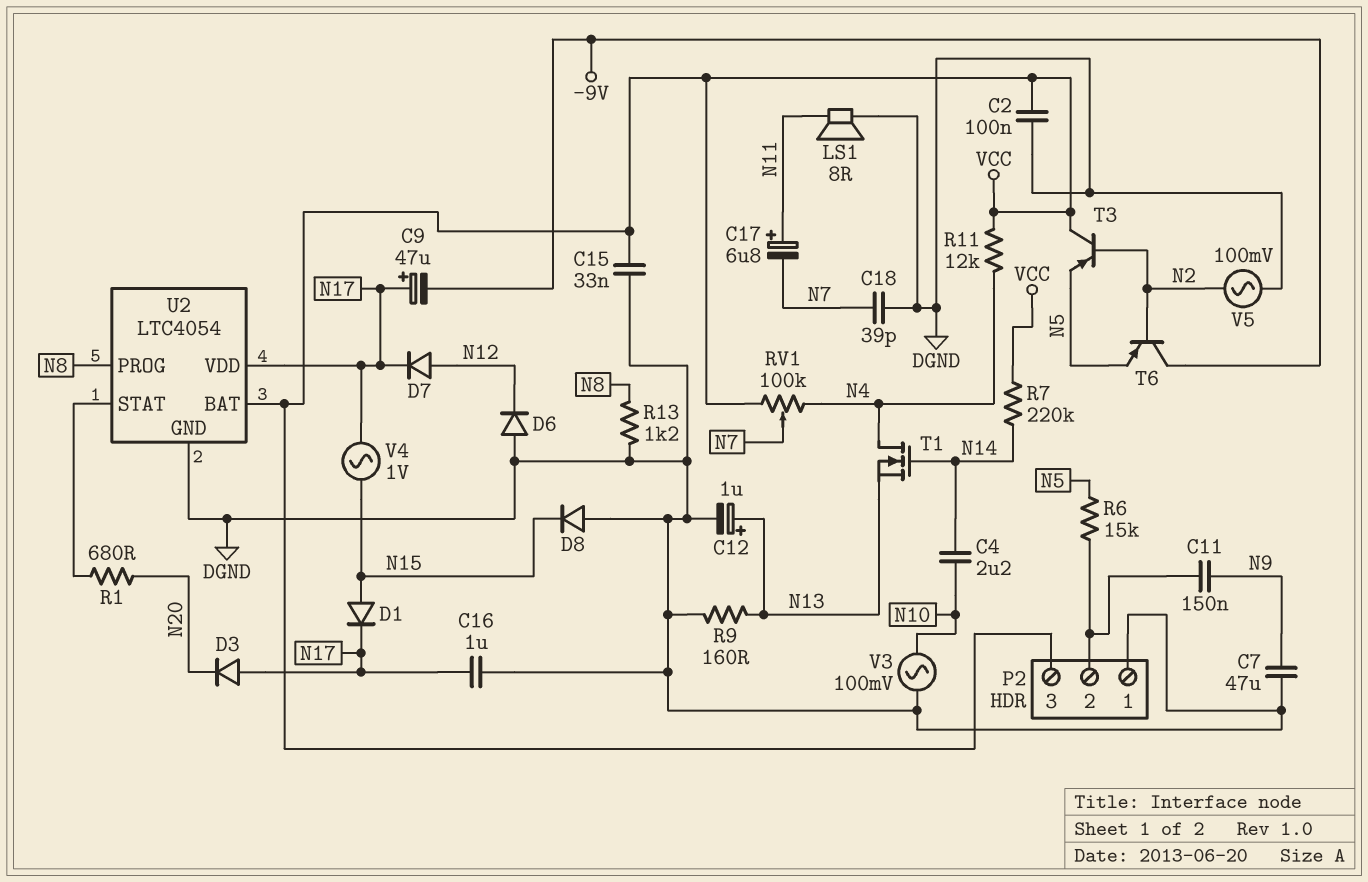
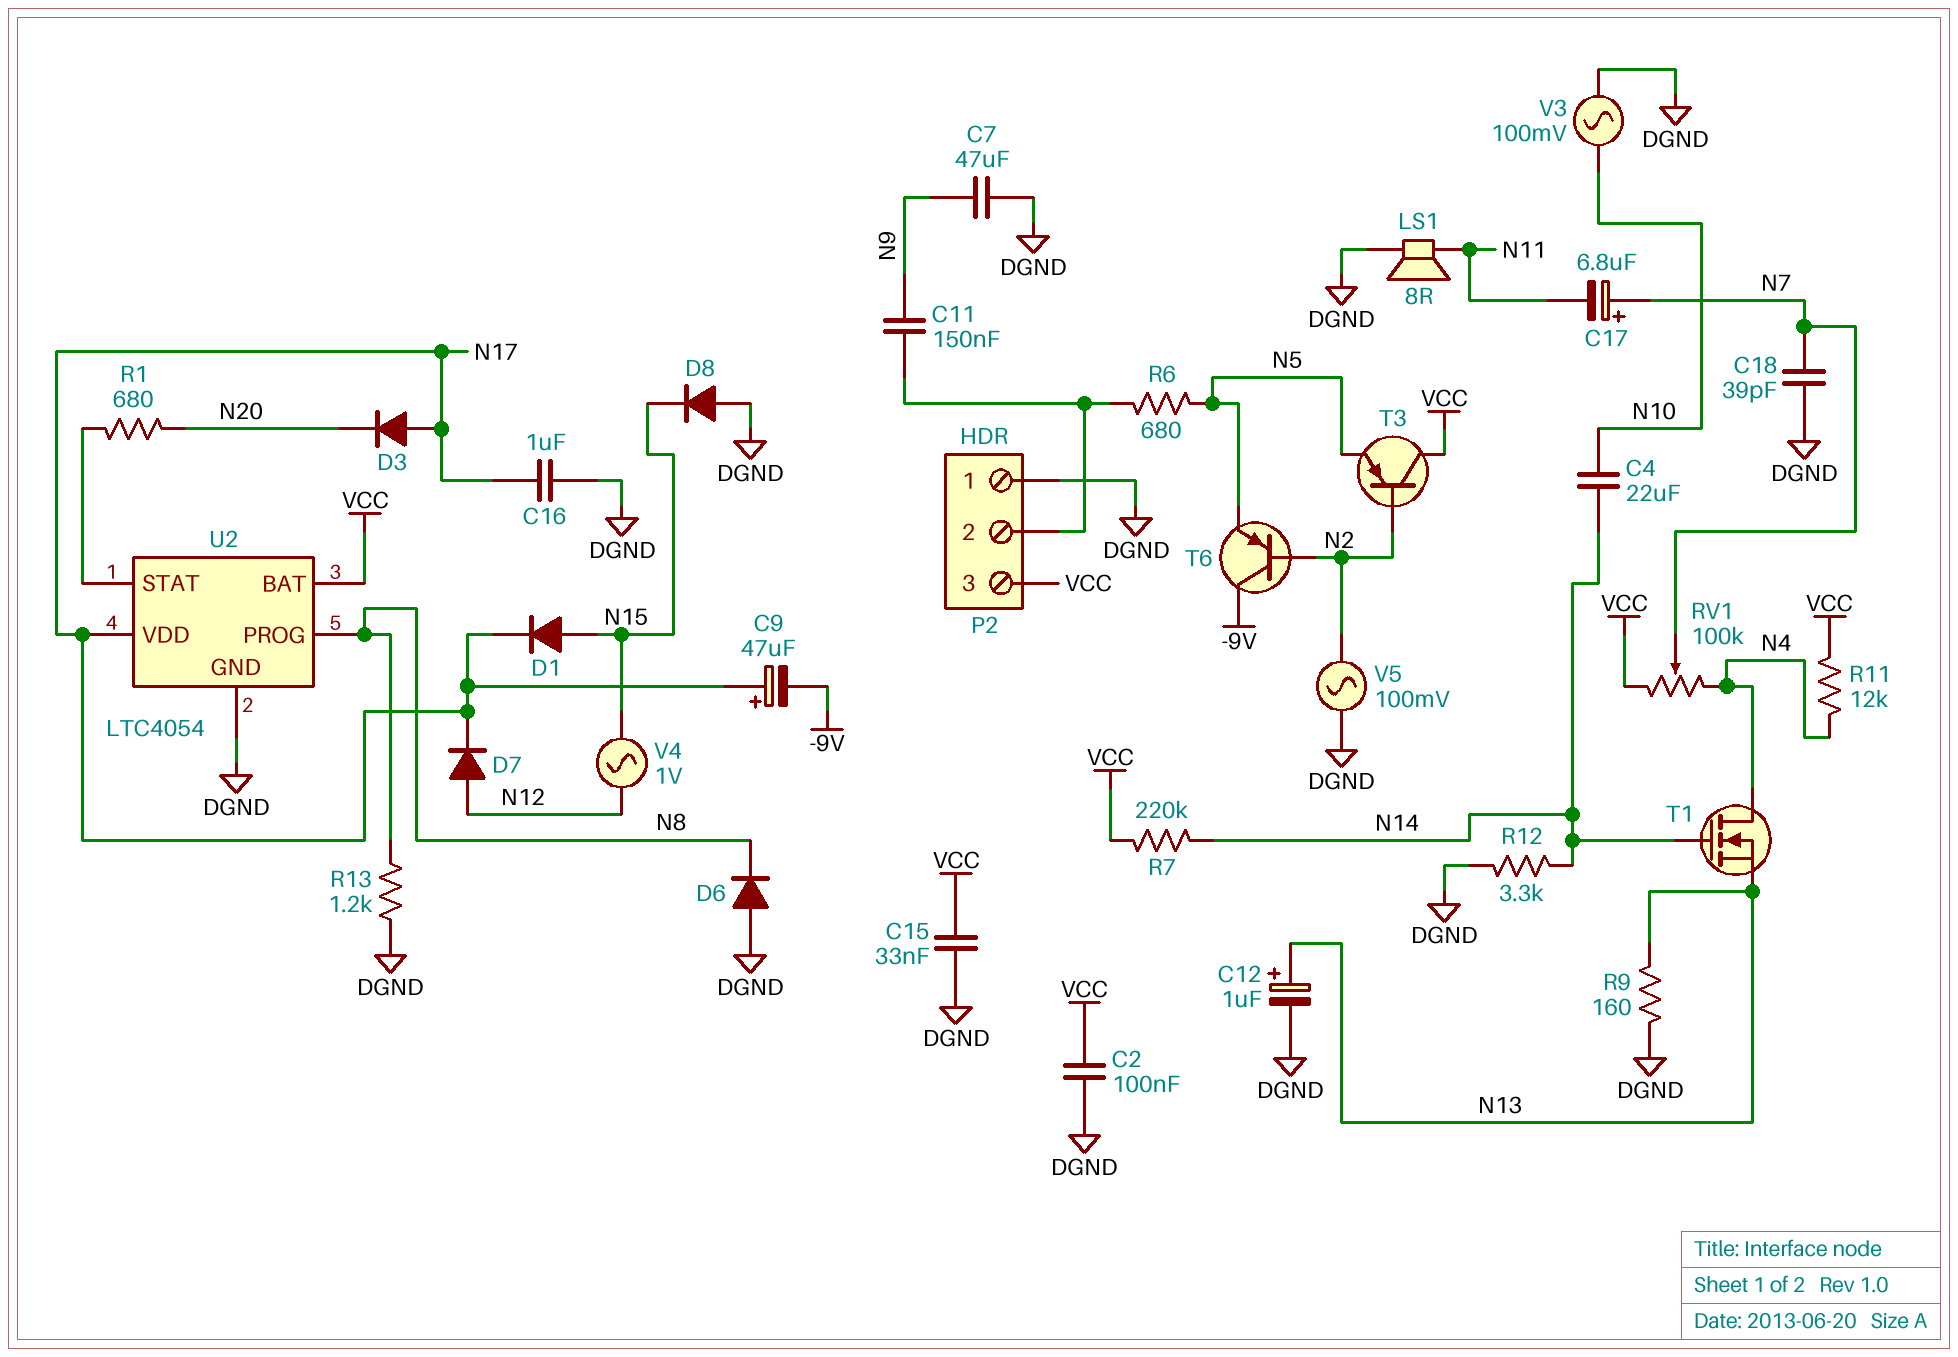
C4: 2.2uF (N10, N14) -> 22uF (N10, N14)
C17: 6.8uF (plus N11, minus N7) -> 6.8uF (plus N7, minus N11)
D6: diode (A DGND, K N12) -> diode (A DGND, K N8)
R6: 15k (N5, P2/2) -> 680 (N5, P2/2)
R12: none -> 3.3k (DGND, N14)
V4: AC 1V (N15, N17) -> AC 1V (N12, N15)

